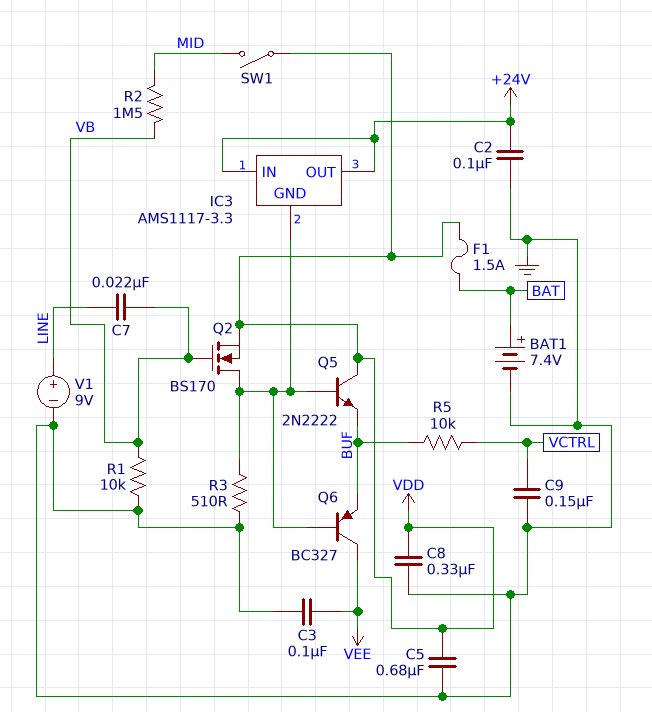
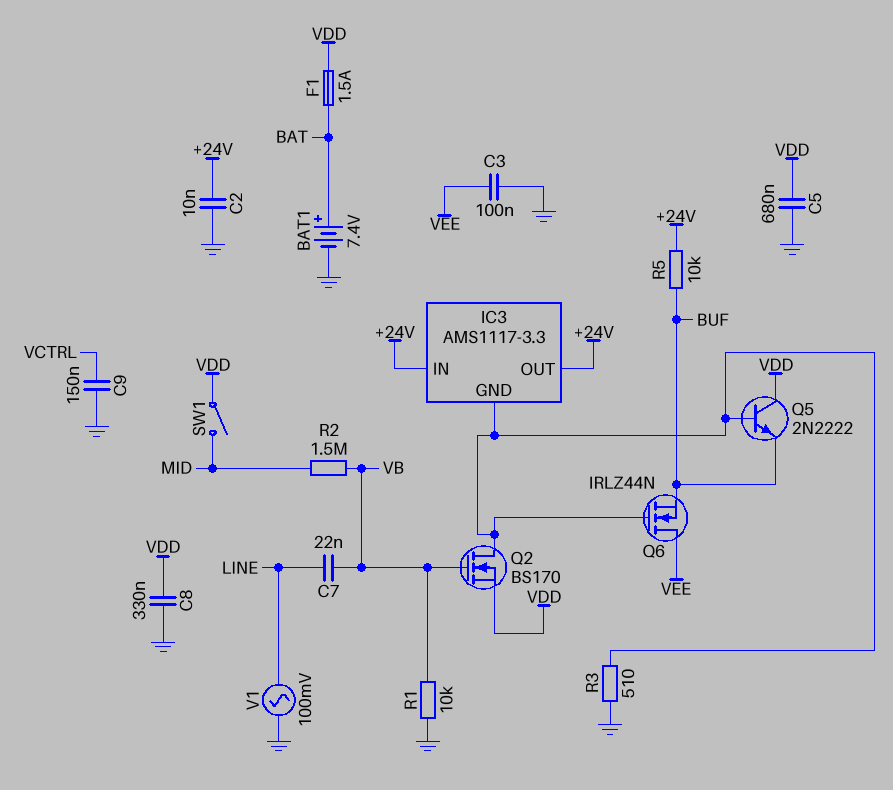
C2: 100nF (+24V, GND) -> 10nF (+24V, GND)
Q6: PNP BC327 (B IC3/GND, C VEE, E BUF) -> NMOS IRLZ44N (G IC3/GND, D VEE, S BUF)
R5: 10k (BUF, VCTRL) -> 10k (+24V, BUF)
V1: 9V (plus LINE, minus GND) -> AC 100mV (GND, LINE)

